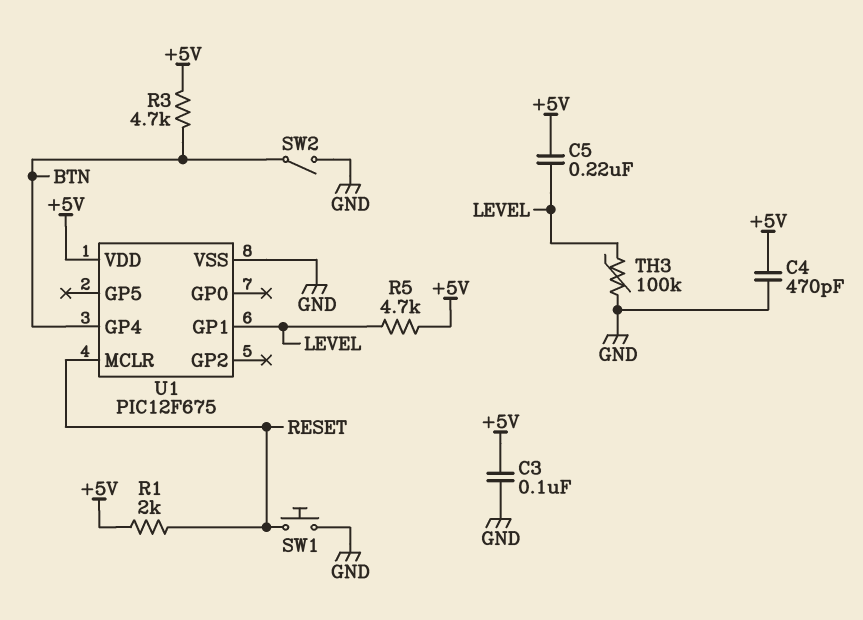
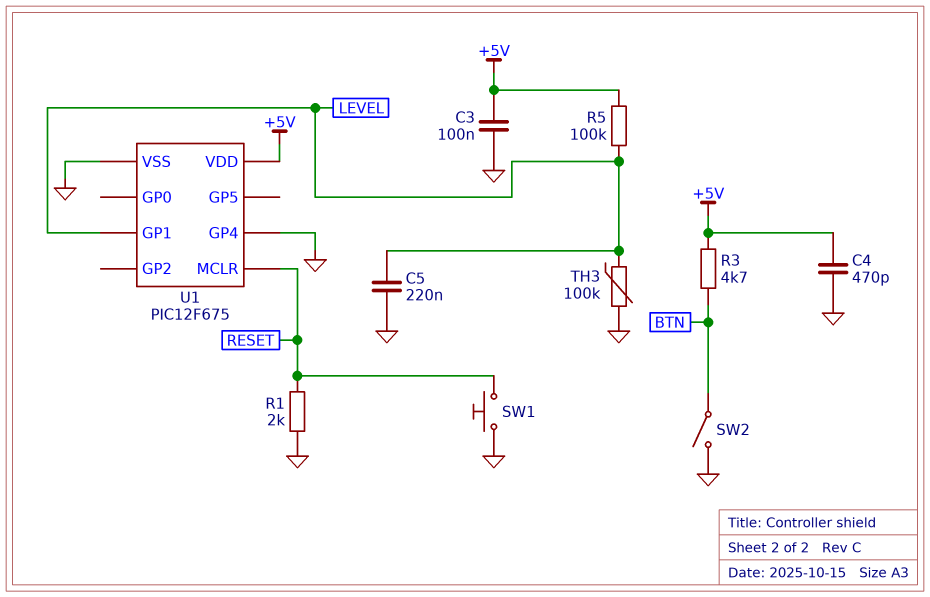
C5: 220nF (+5V, LEVEL) -> 220nF (GND, LEVEL)
R1: 2k (+5V, RESET) -> 2k (GND, RESET)
R5: 4.7k (+5V, LEVEL) -> 100k (+5V, LEVEL)
U1 pin GP4: BTN -> GND

